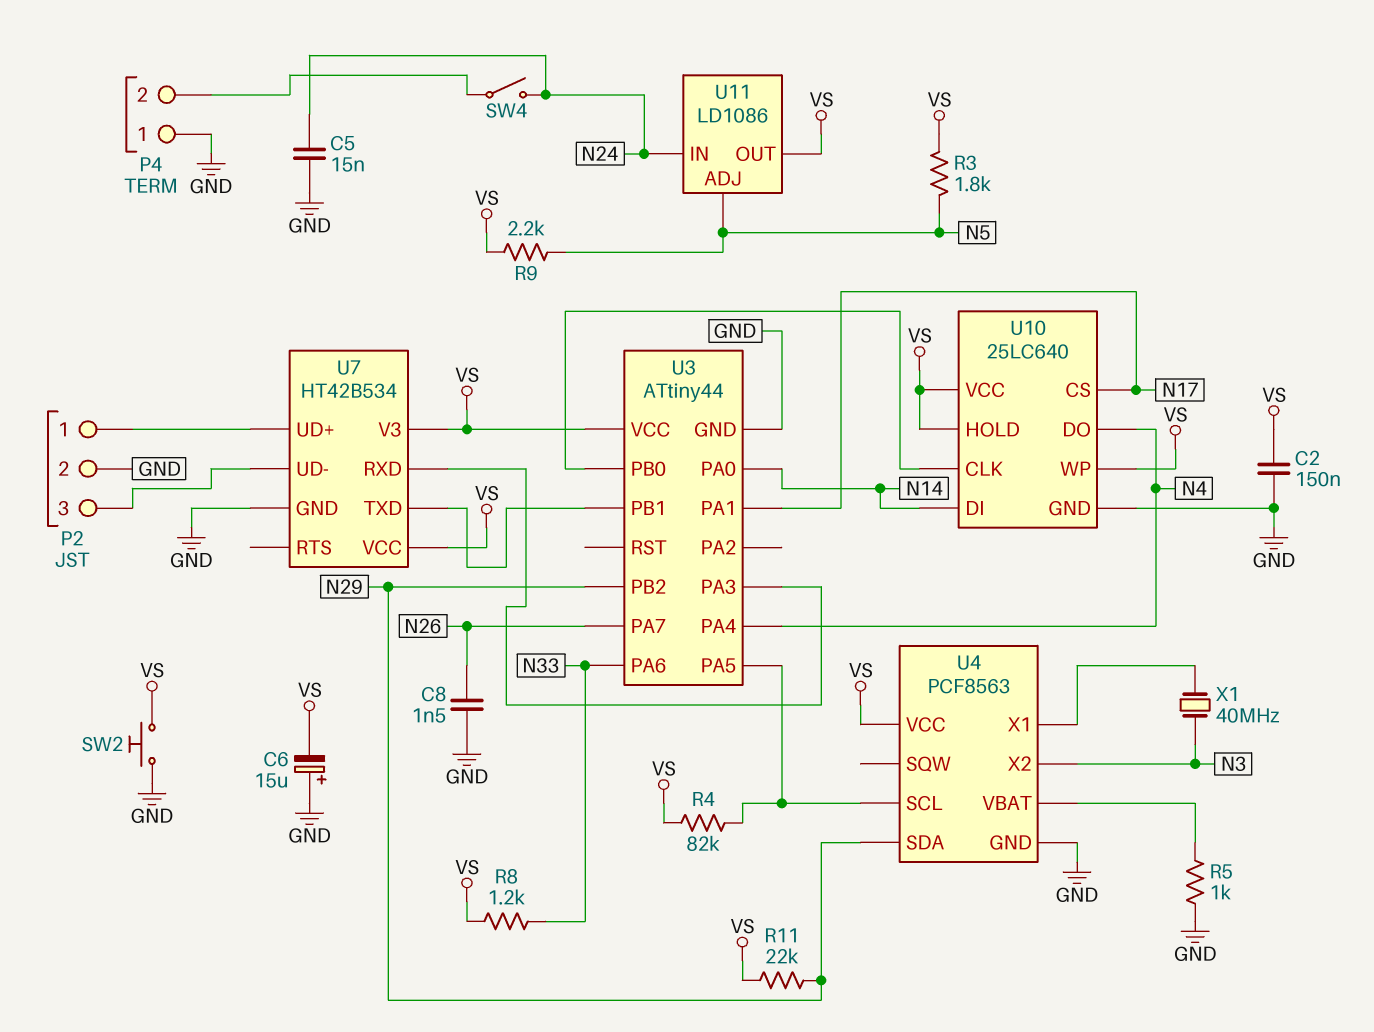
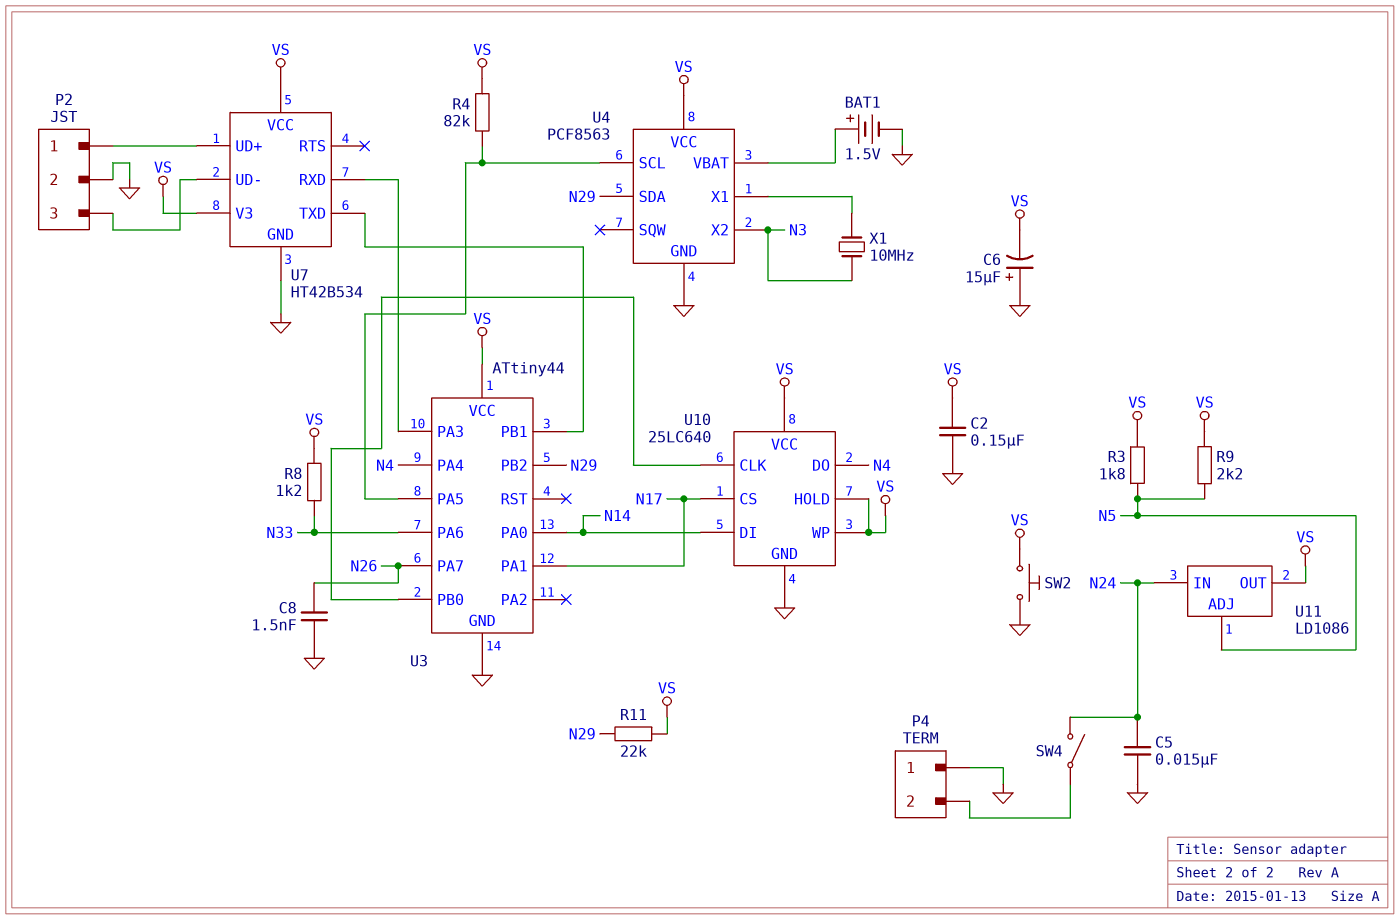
BAT1: none -> 1.5V (plus U4/VBAT, minus GND)
R5: 1k (GND, U4/VBAT) -> none
X1: 40MHz (N3, U4/X1) -> 10MHz (N3, U4/X1)

